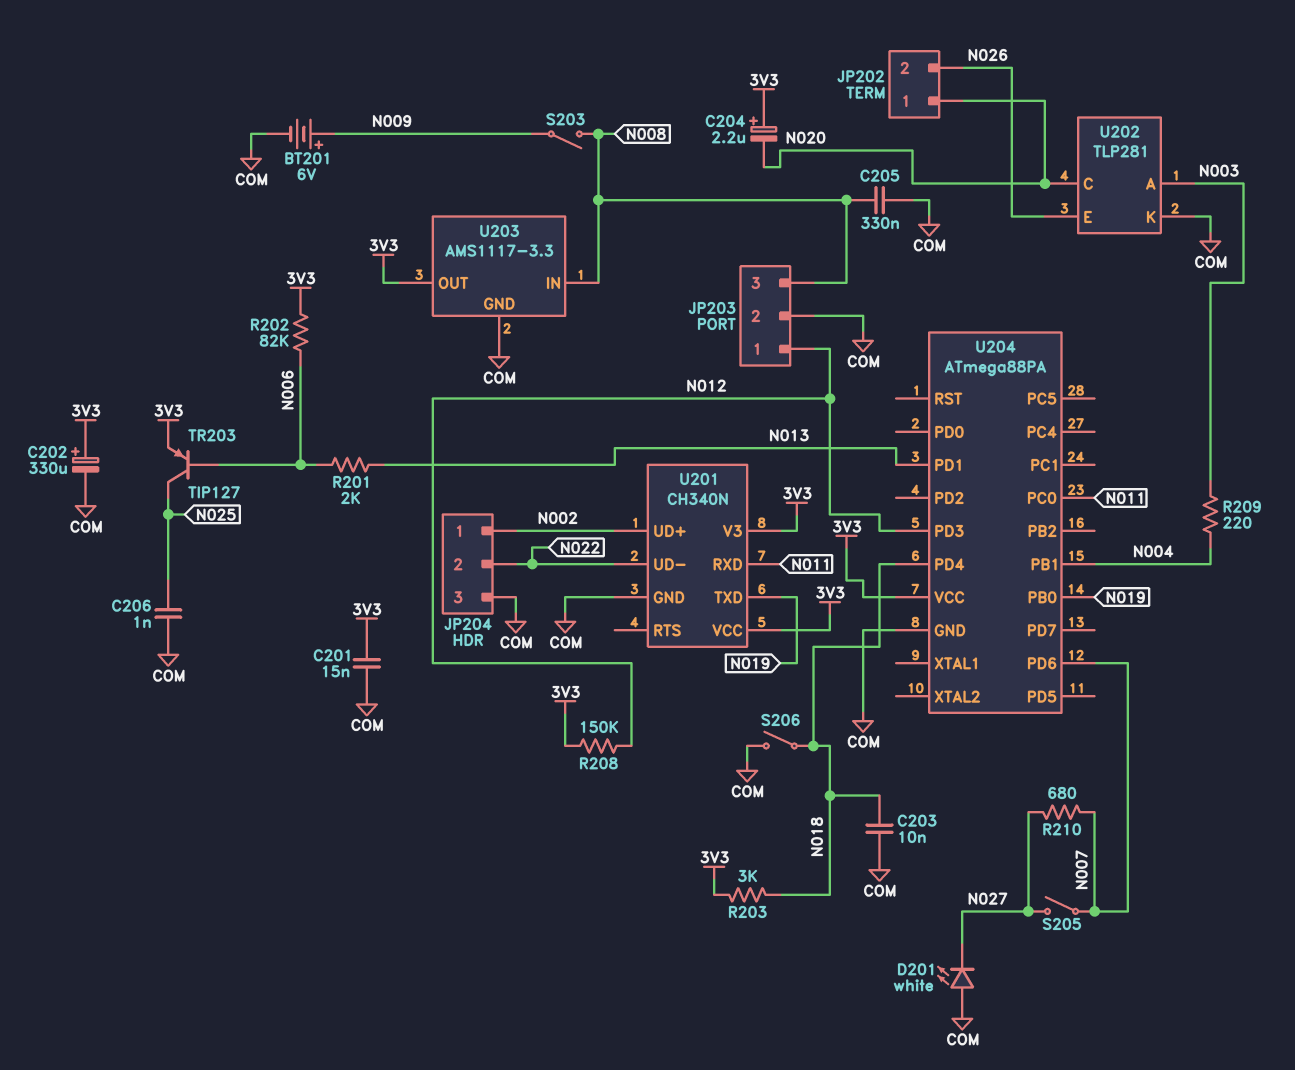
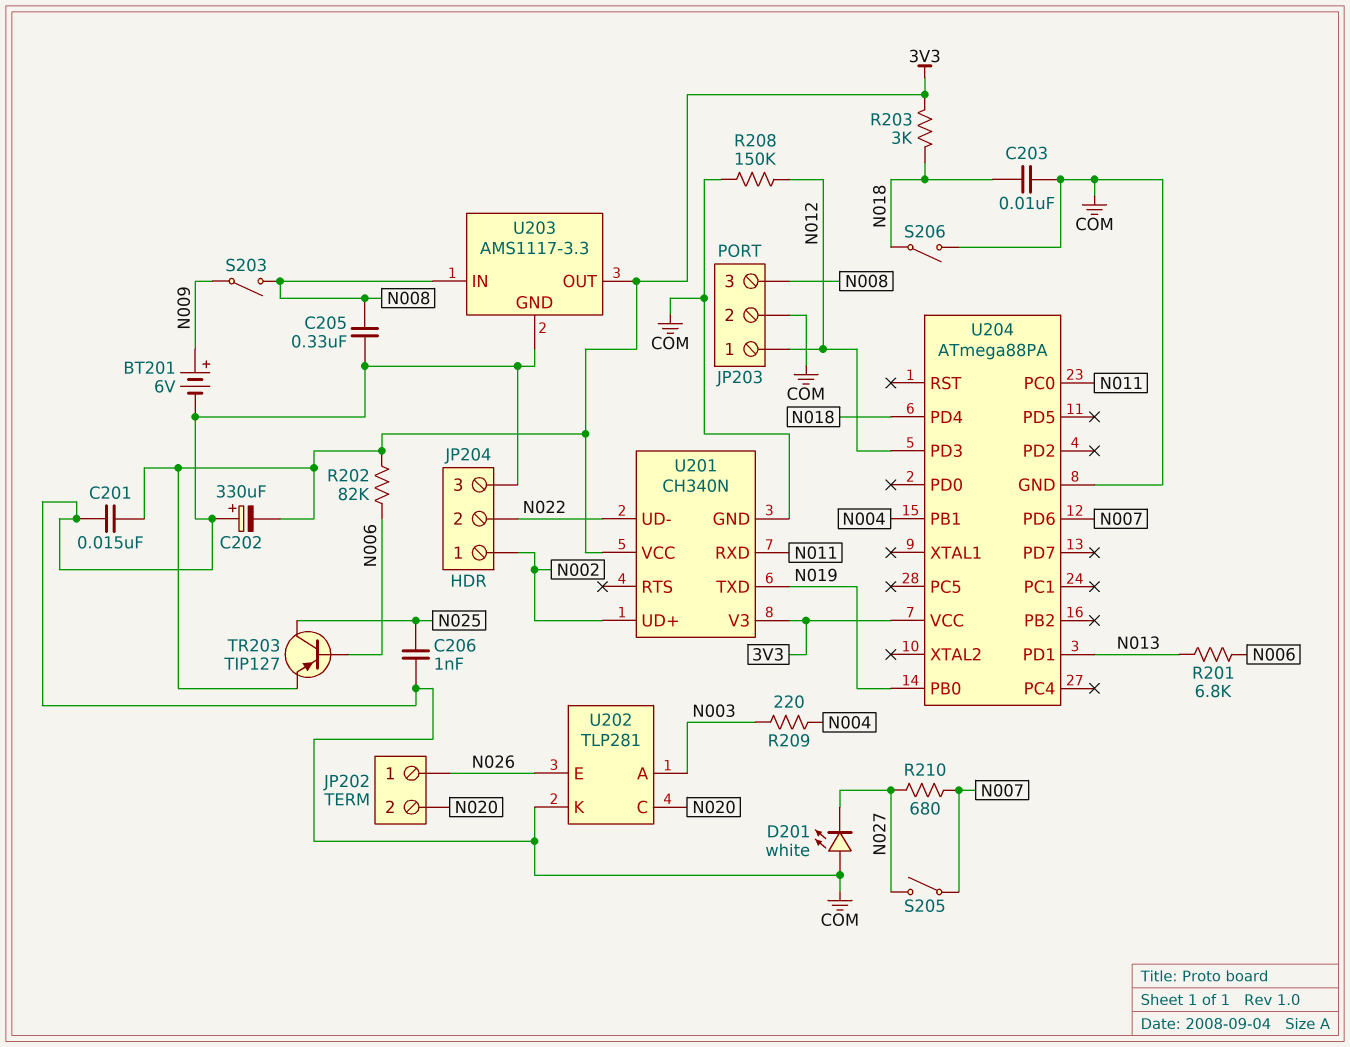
C202: 330uF (plus 3V3, minus COM) -> 330uF (plus COM, minus 3V3)
C204: 2.2uF (plus 3V3, minus N020) -> none
JP202 pin 1: N020 -> N026
JP202 pin 2: N026 -> N020
R201: 2k (N006, N013) -> 6.8k (N006, N013)
R208: 150k (3V3, N012) -> 150k (COM, N012)

